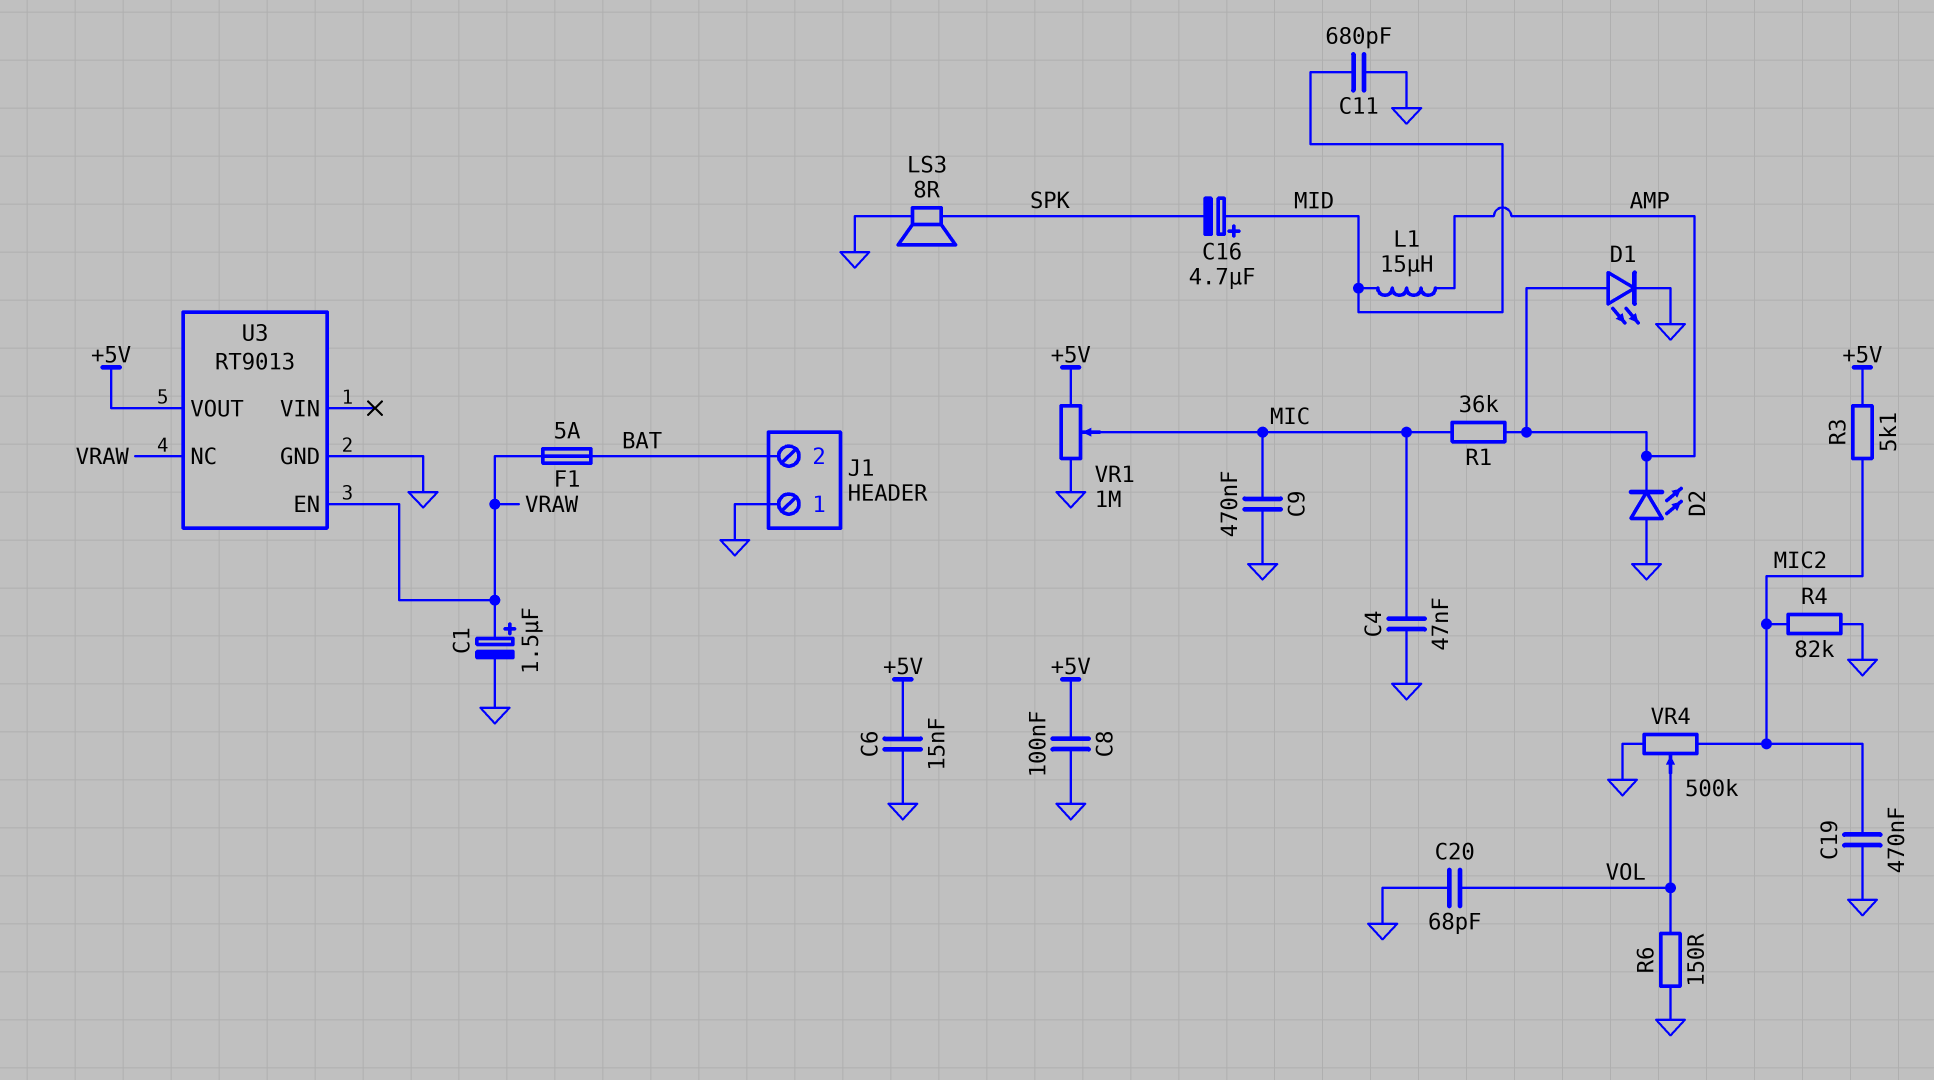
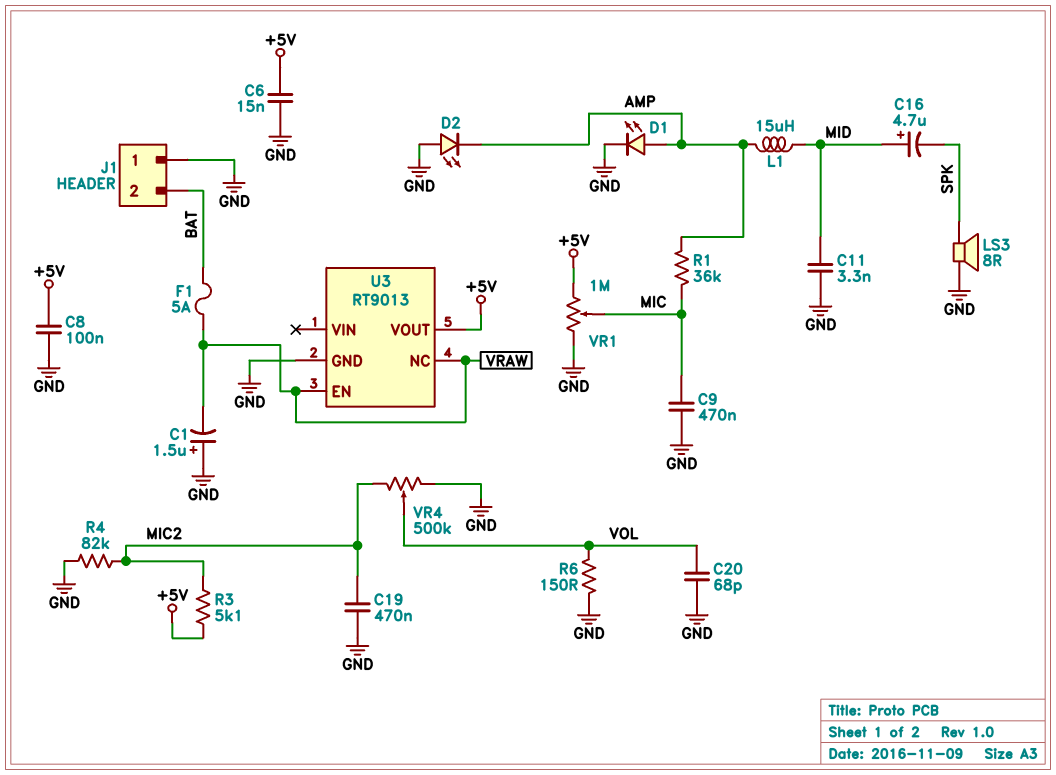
C1: 1.5uF (plus VRAW, minus GND) -> 1.5uF (plus GND, minus VRAW)
C4: 47nF (GND, MIC) -> none
C11: 680pF (GND, MID) -> 3.3nF (GND, MID)

